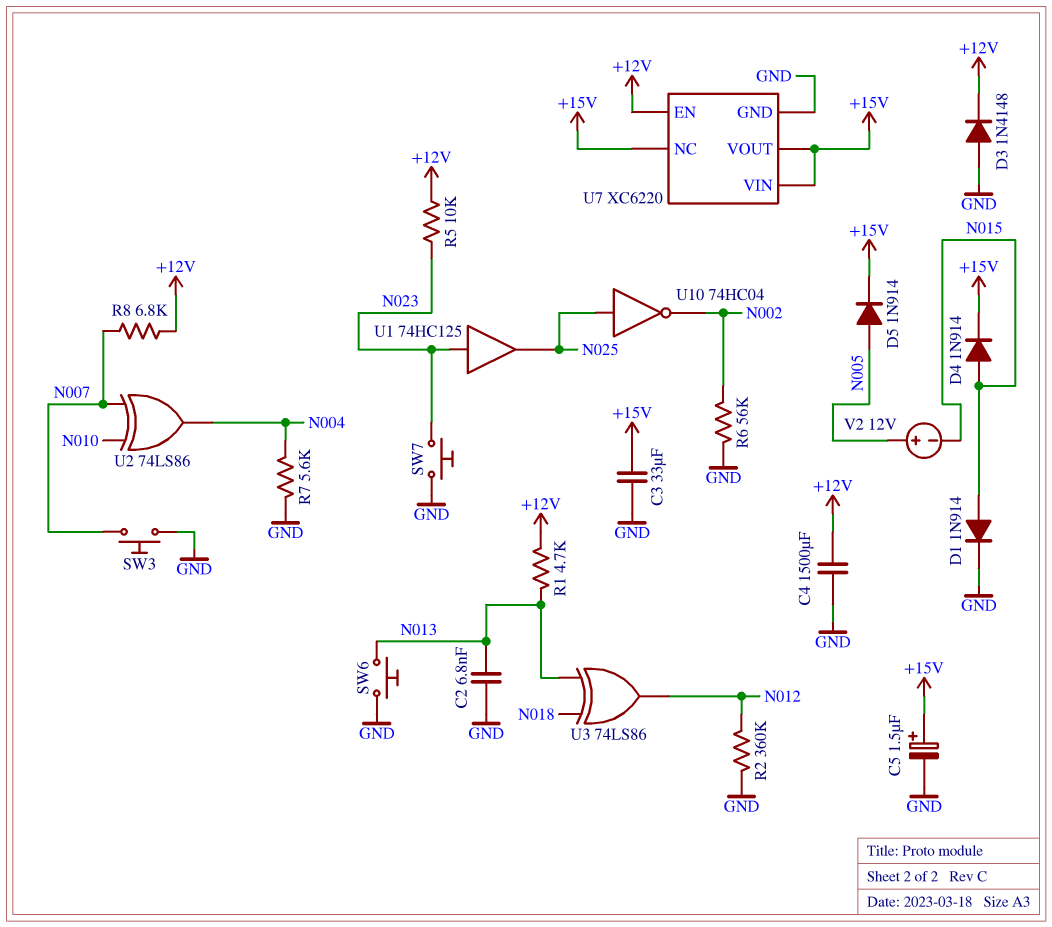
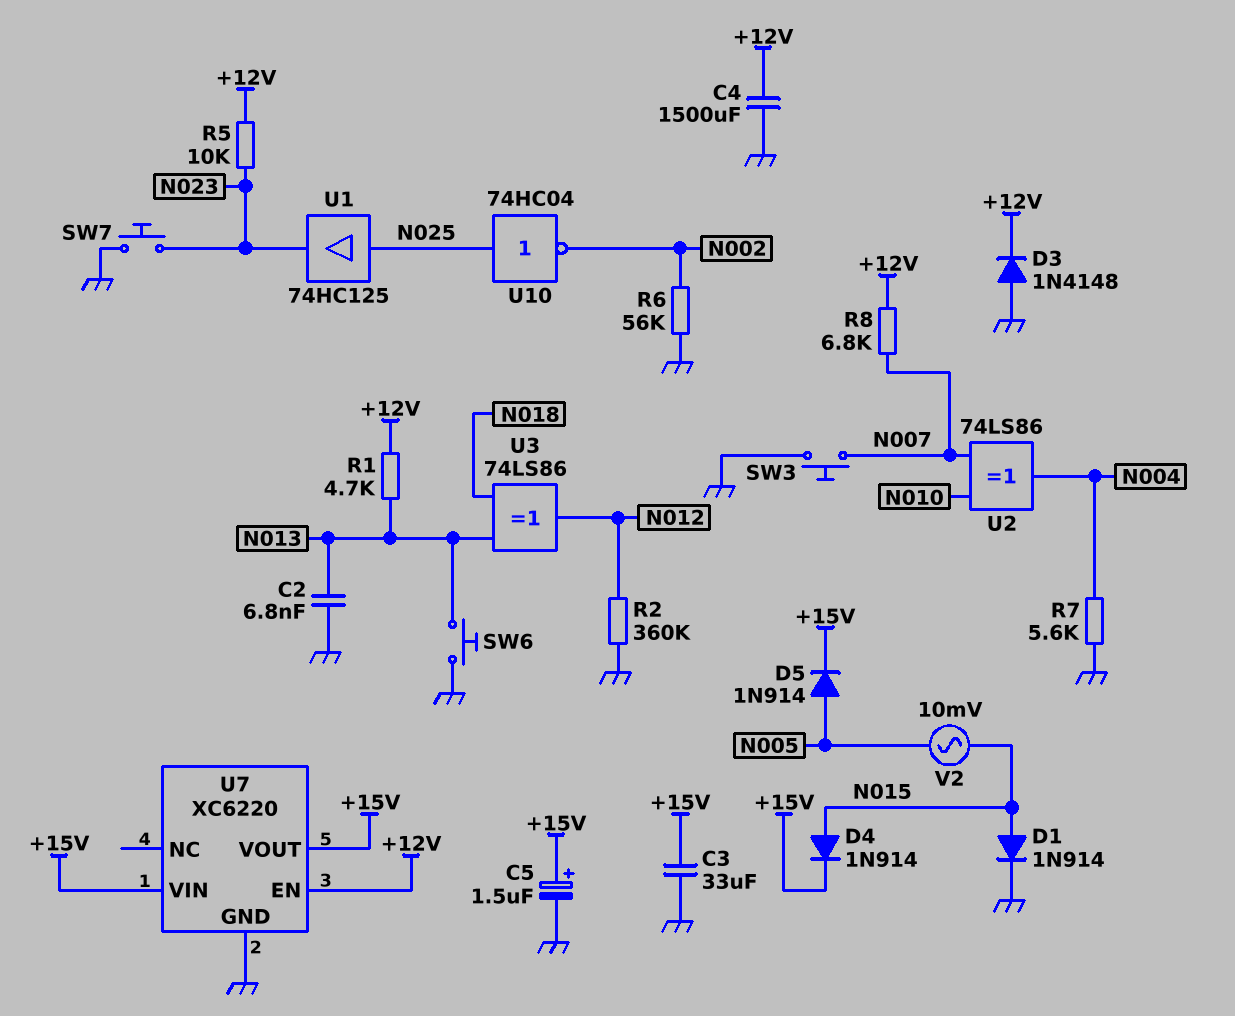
U1: buffer 74HC125 (in N023, out N025) -> buffer 74HC125 (in N025, out N023)
U7 pin NC: +15V -> none
V2: 12V (plus N005, minus N015) -> AC 10mV (N005, N015)

